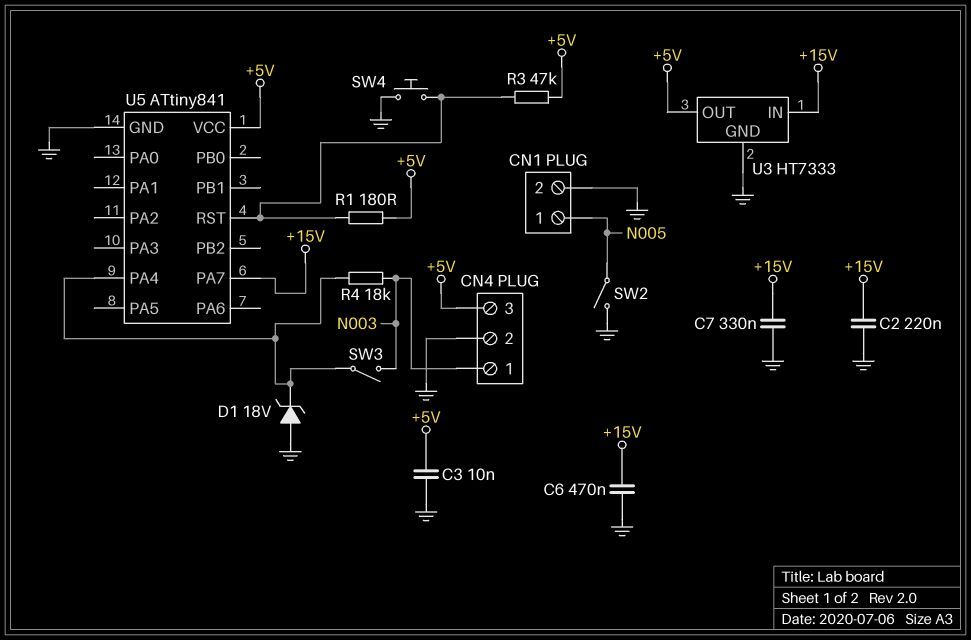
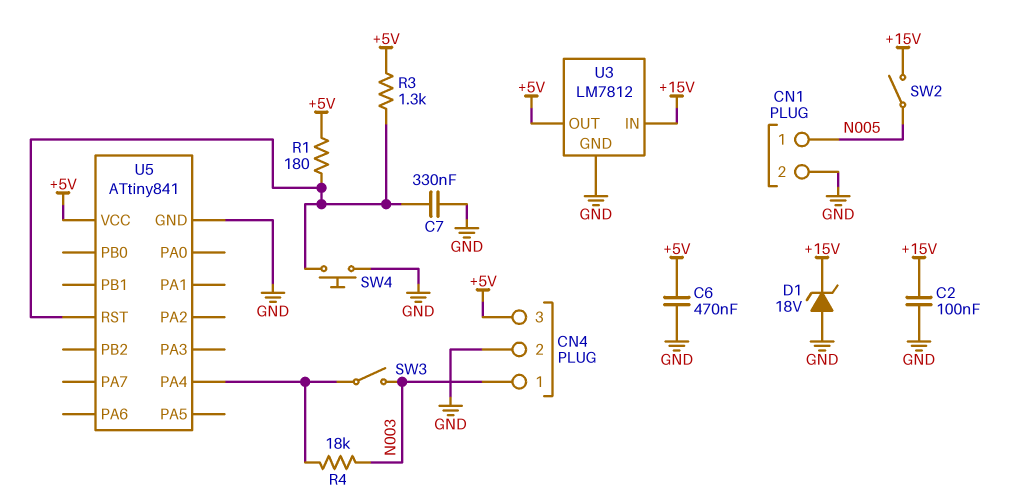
C2: 220nF (+15V, GND) -> 100nF (+15V, GND)
C3: 10nF (+5V, GND) -> none
C6: 470nF (+15V, GND) -> 470nF (+5V, GND)
C7: 330nF (+15V, GND) -> 330nF (GND, U5/RST)
D1: zener 18V (A GND, K U5/PA4) -> zener 18V (A GND, K +15V)
R3: 47k (+5V, U5/RST) -> 1.3k (+5V, U5/RST)
SW2: switch (GND, N005) -> switch (+15V, N005)
U3: HT7333 -> LM7812
U5 pin PA7: +15V -> none

